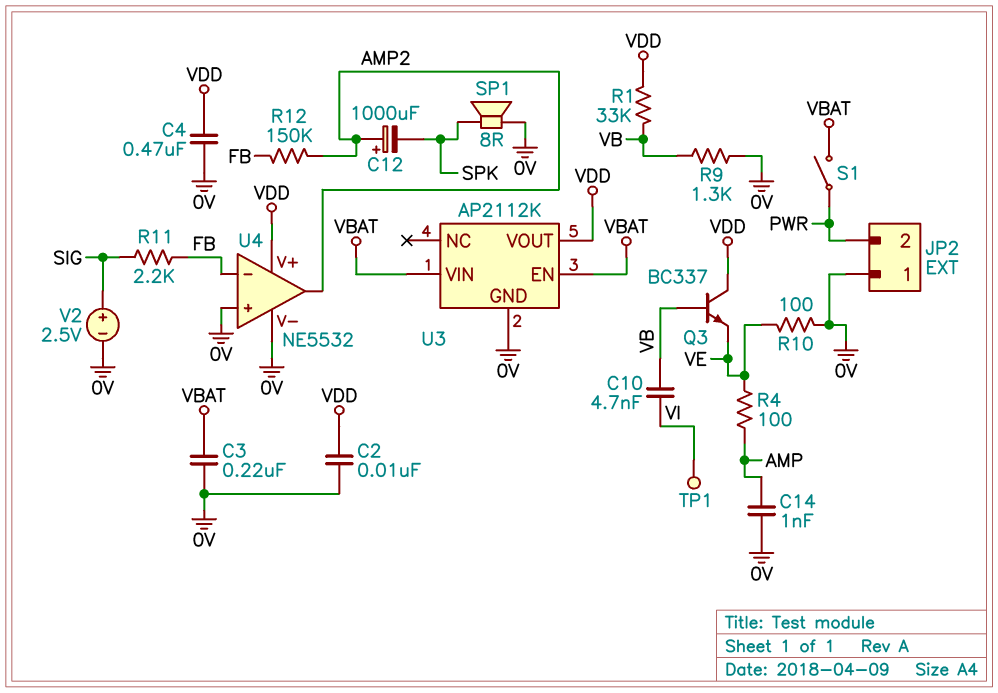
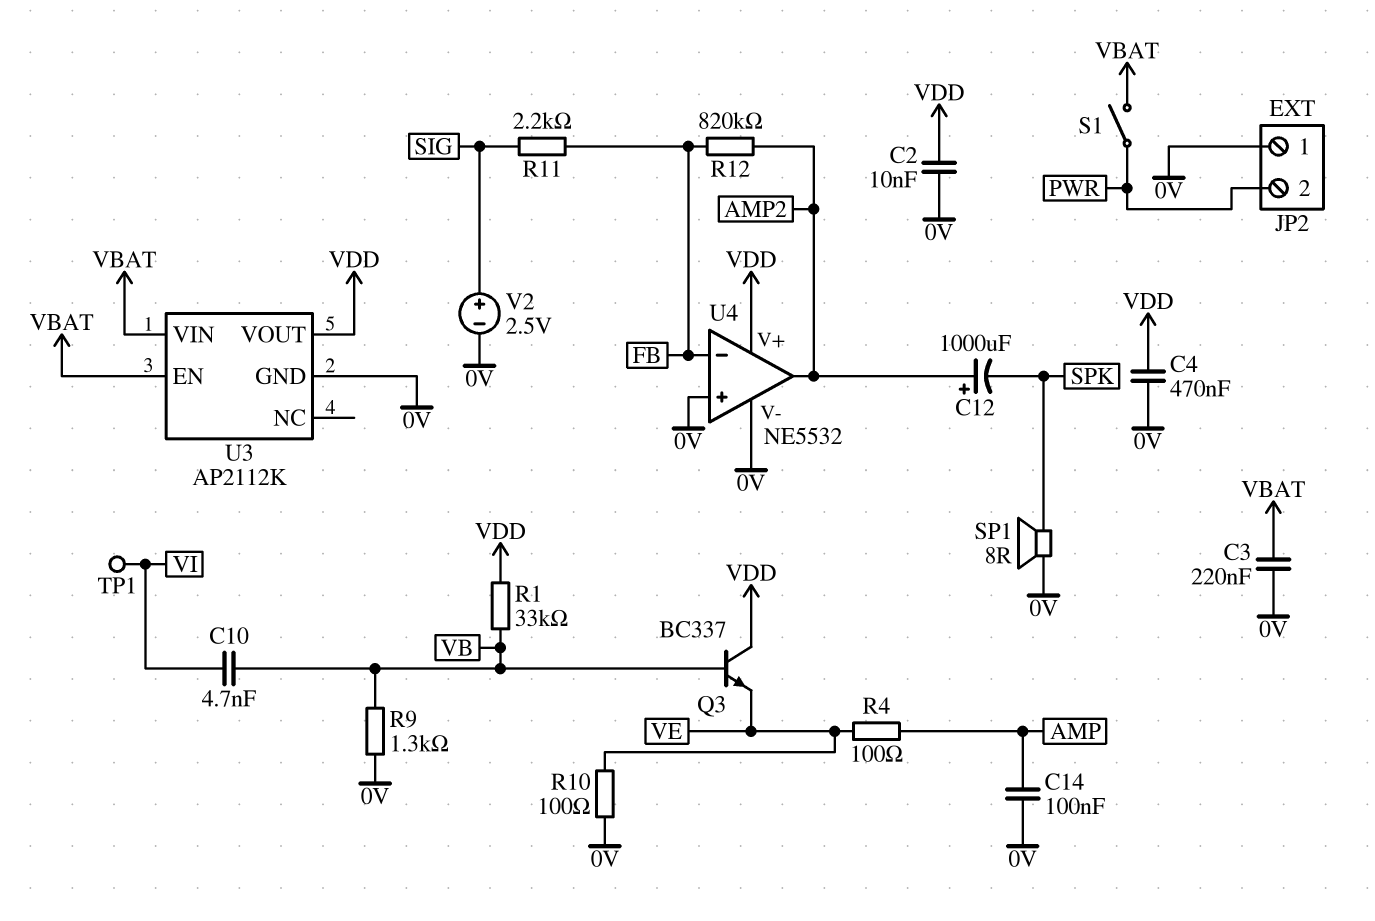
C14: 1nF (0V, AMP) -> 100nF (0V, AMP)
R12: 150k (AMP2, FB) -> 820k (AMP2, FB)

